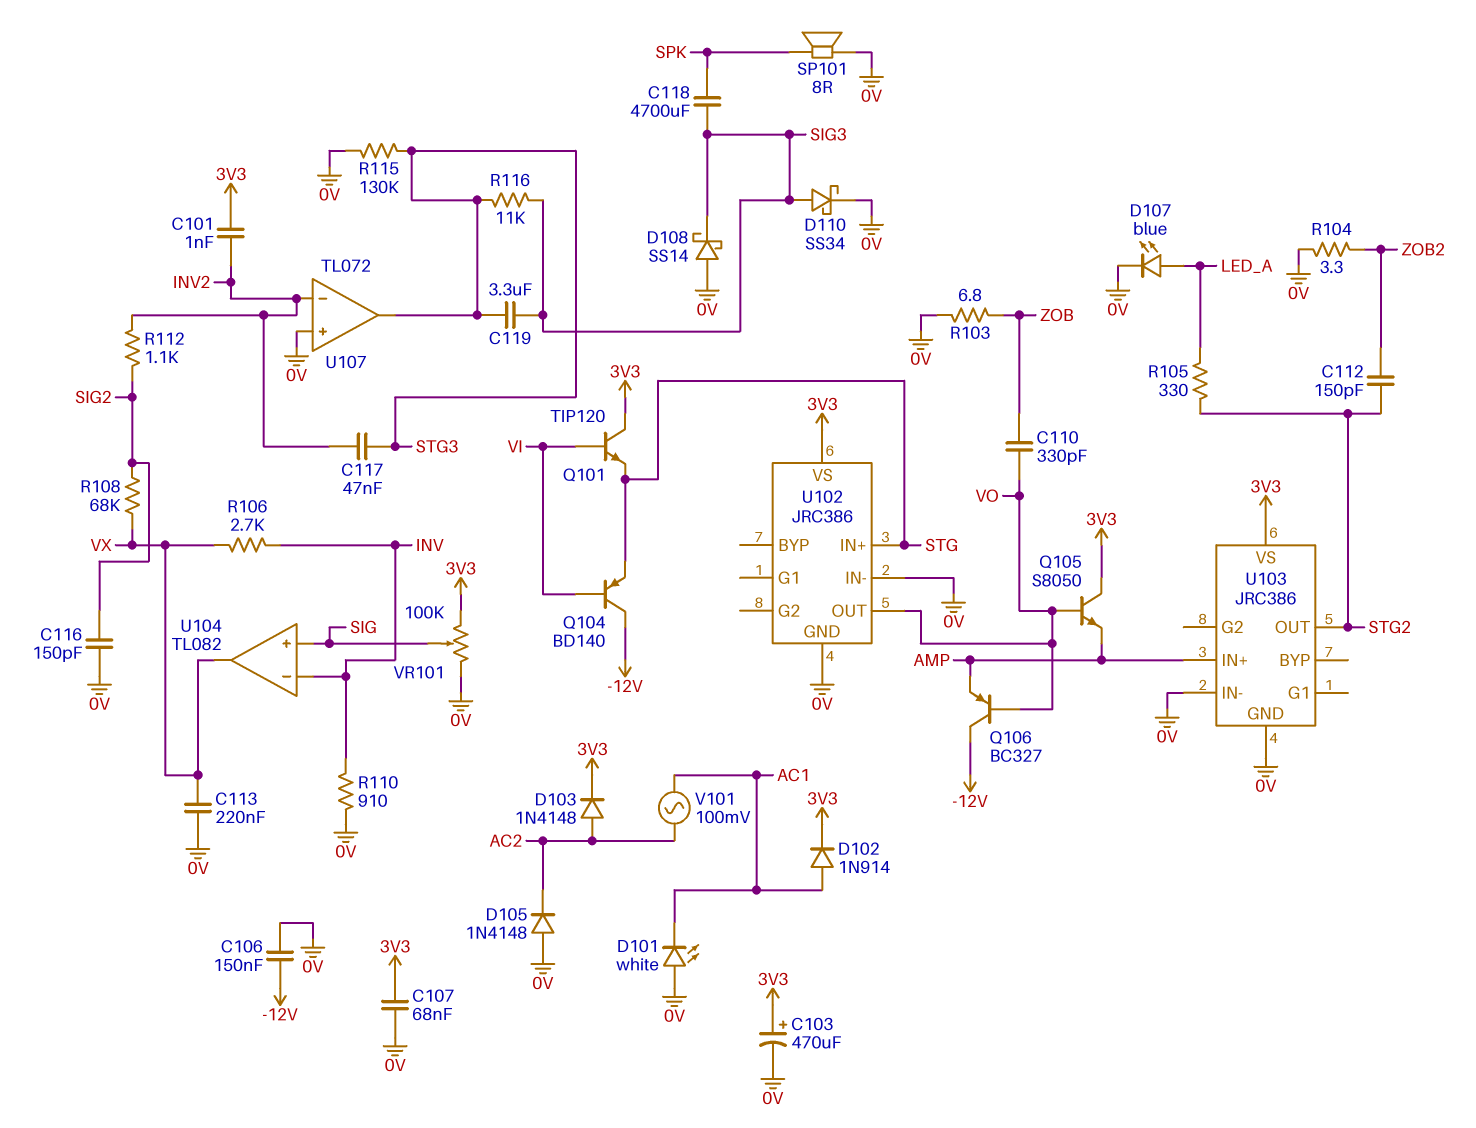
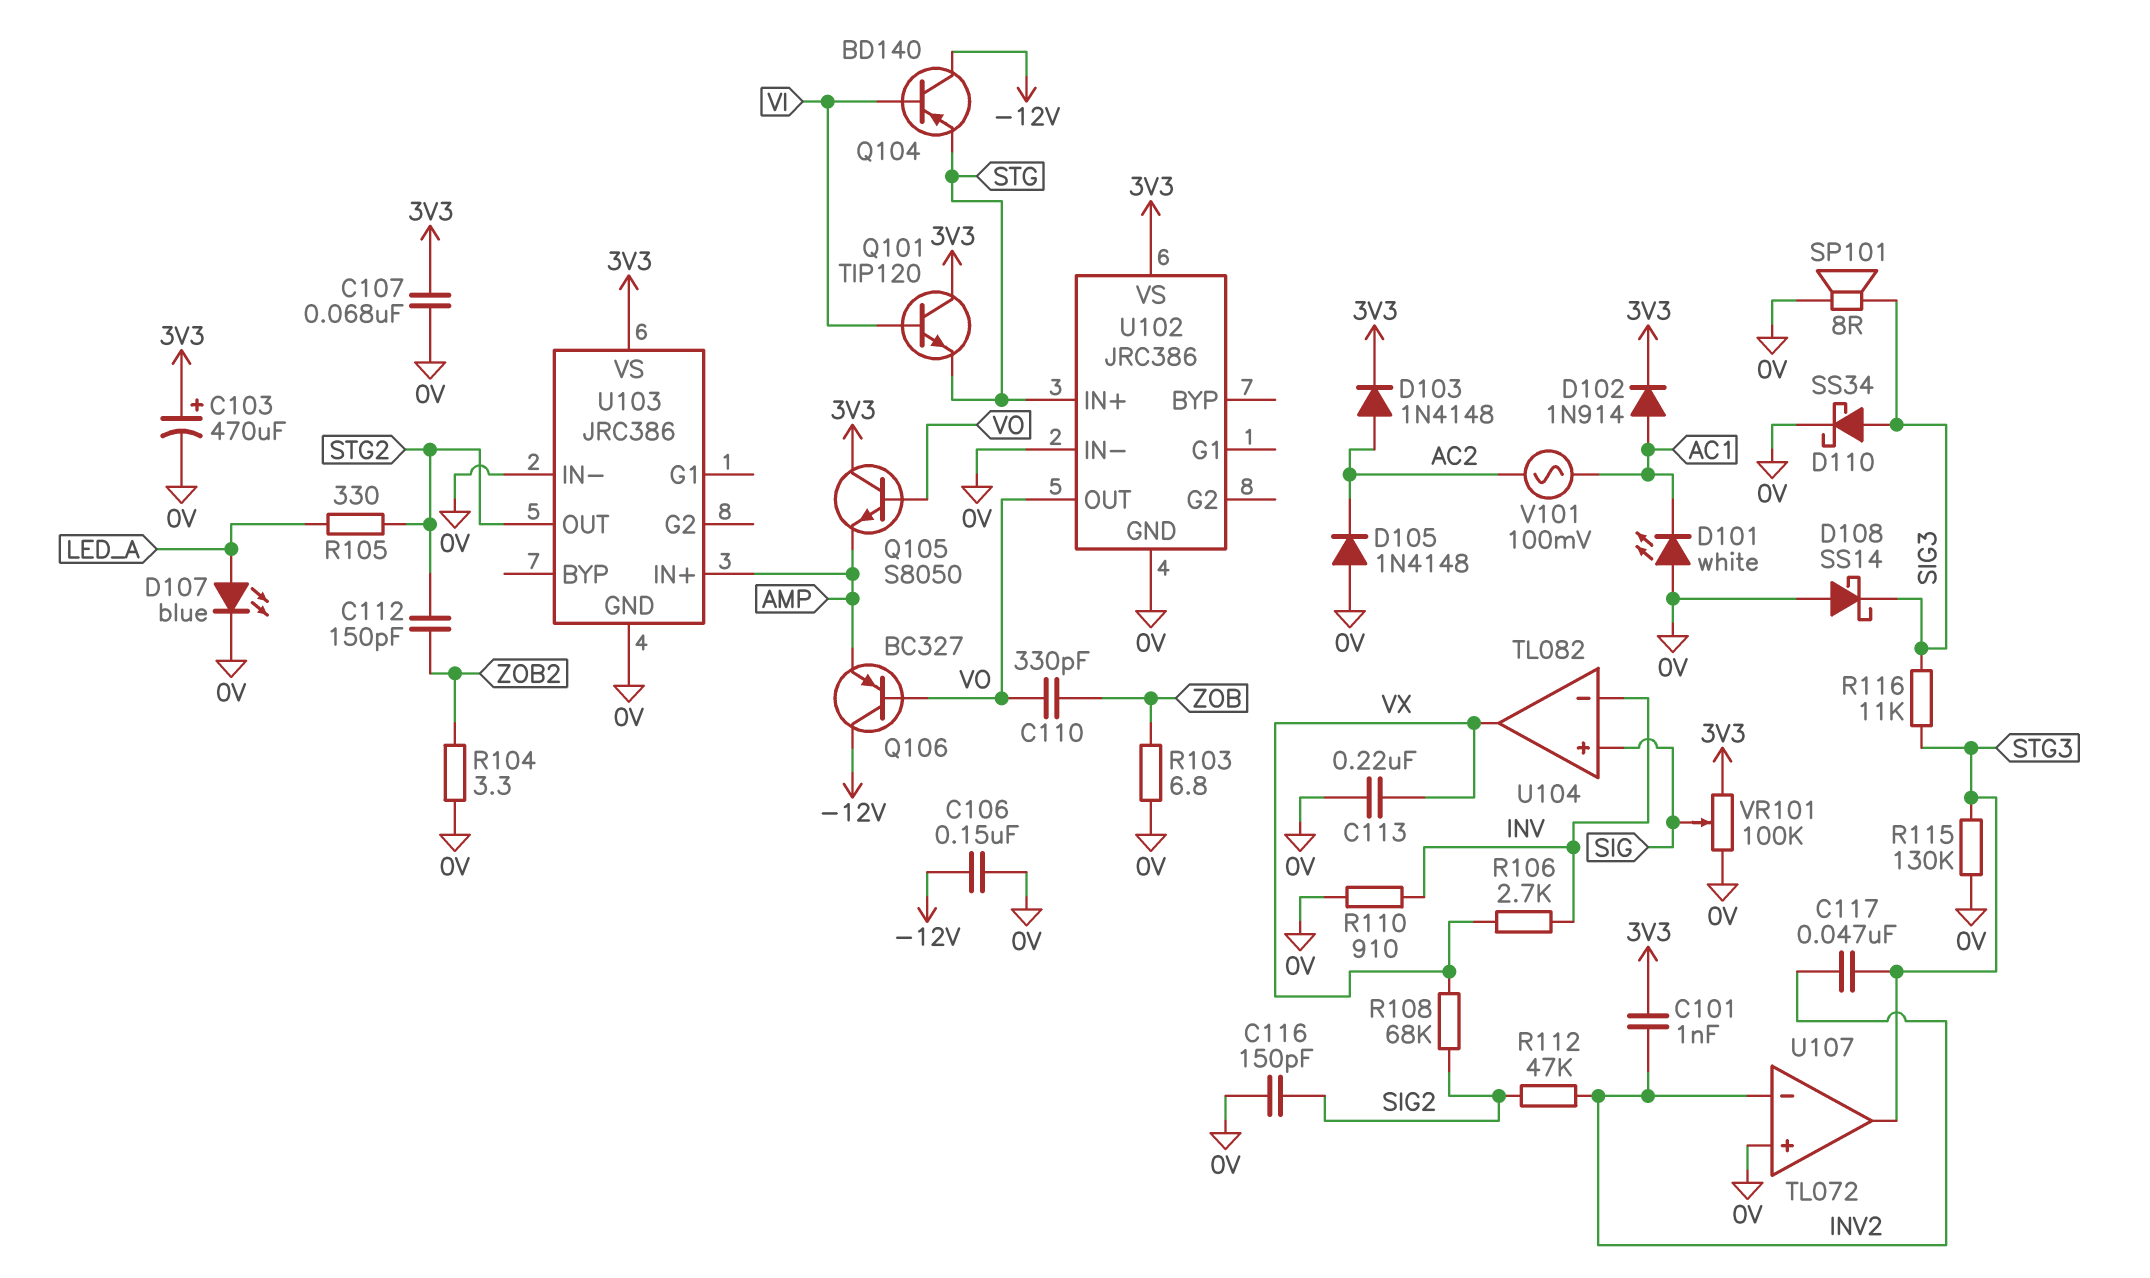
C118: 4700uF (SIG3, SPK) -> none
C119: 3.3uF (SIG3, STG3) -> none
R112: 1.1k (INV2, SIG2) -> 47k (INV2, SIG2)
SP101: speaker 8R (0V, SPK) -> speaker 8R (0V, SIG3)

